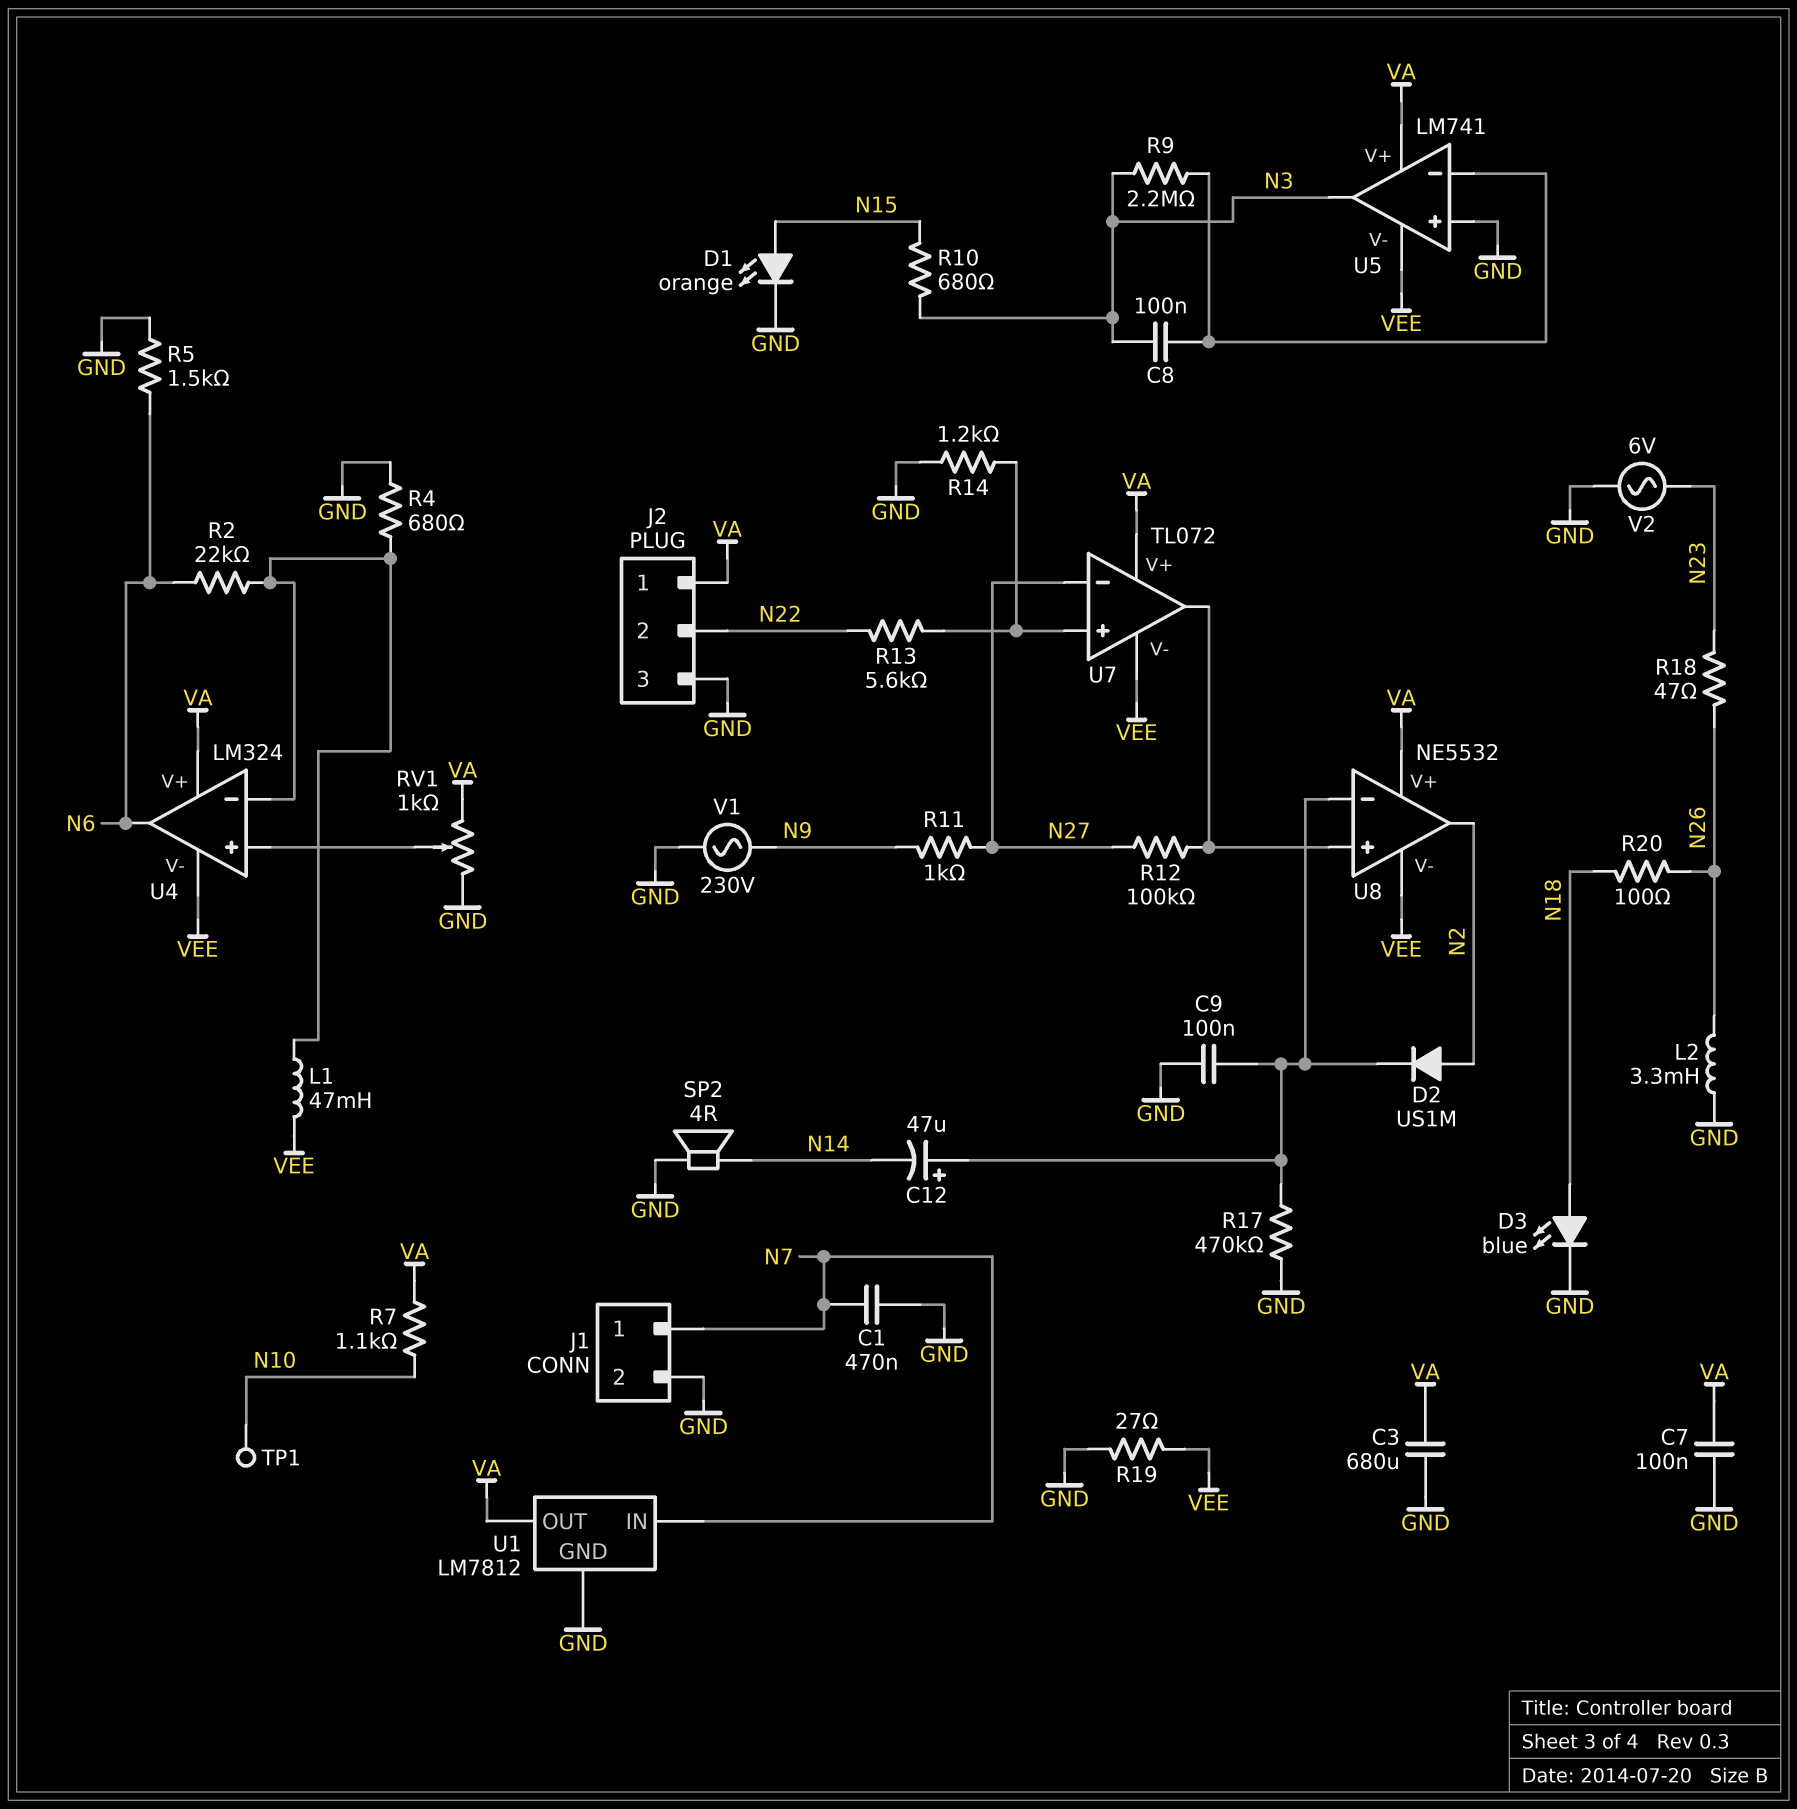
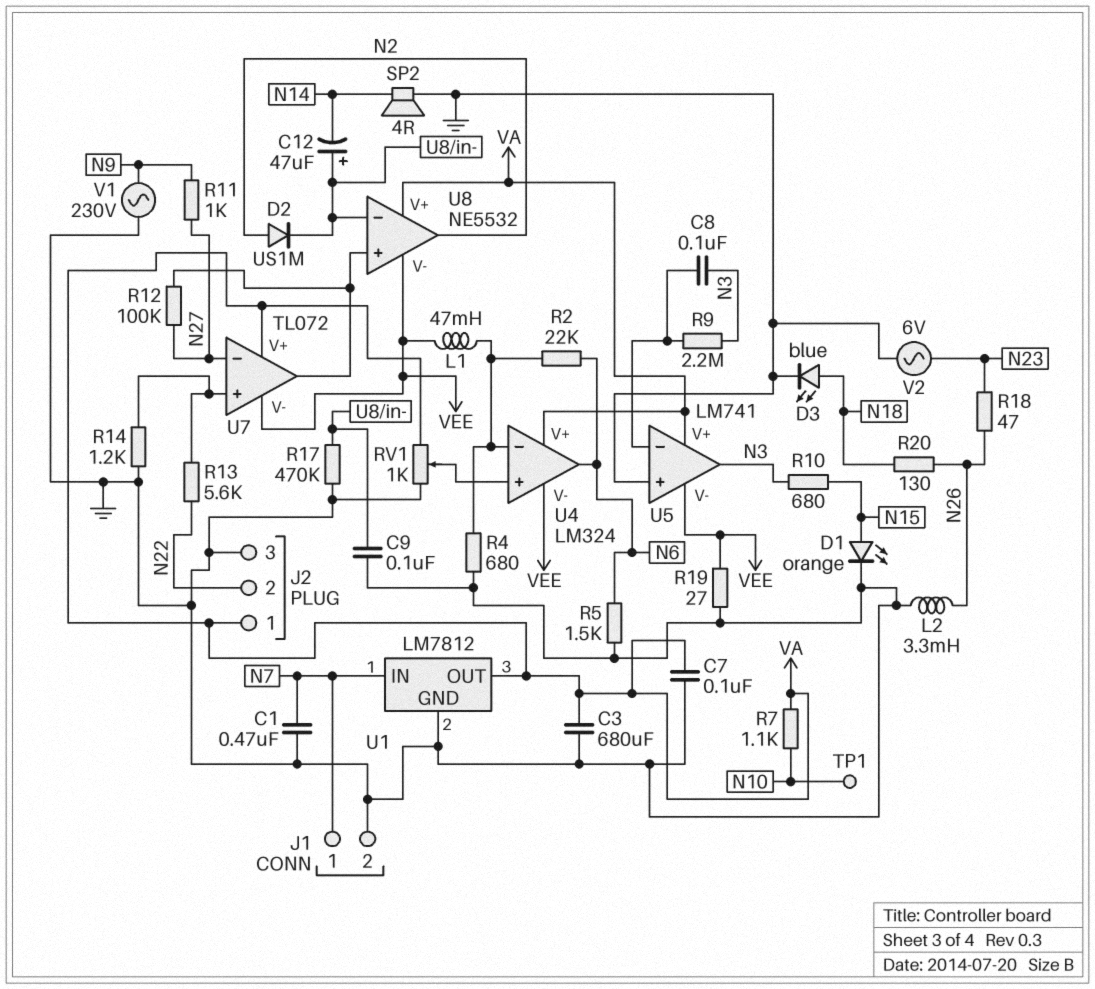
R20: 100 (N18, N26) -> 130 (N18, N26)

